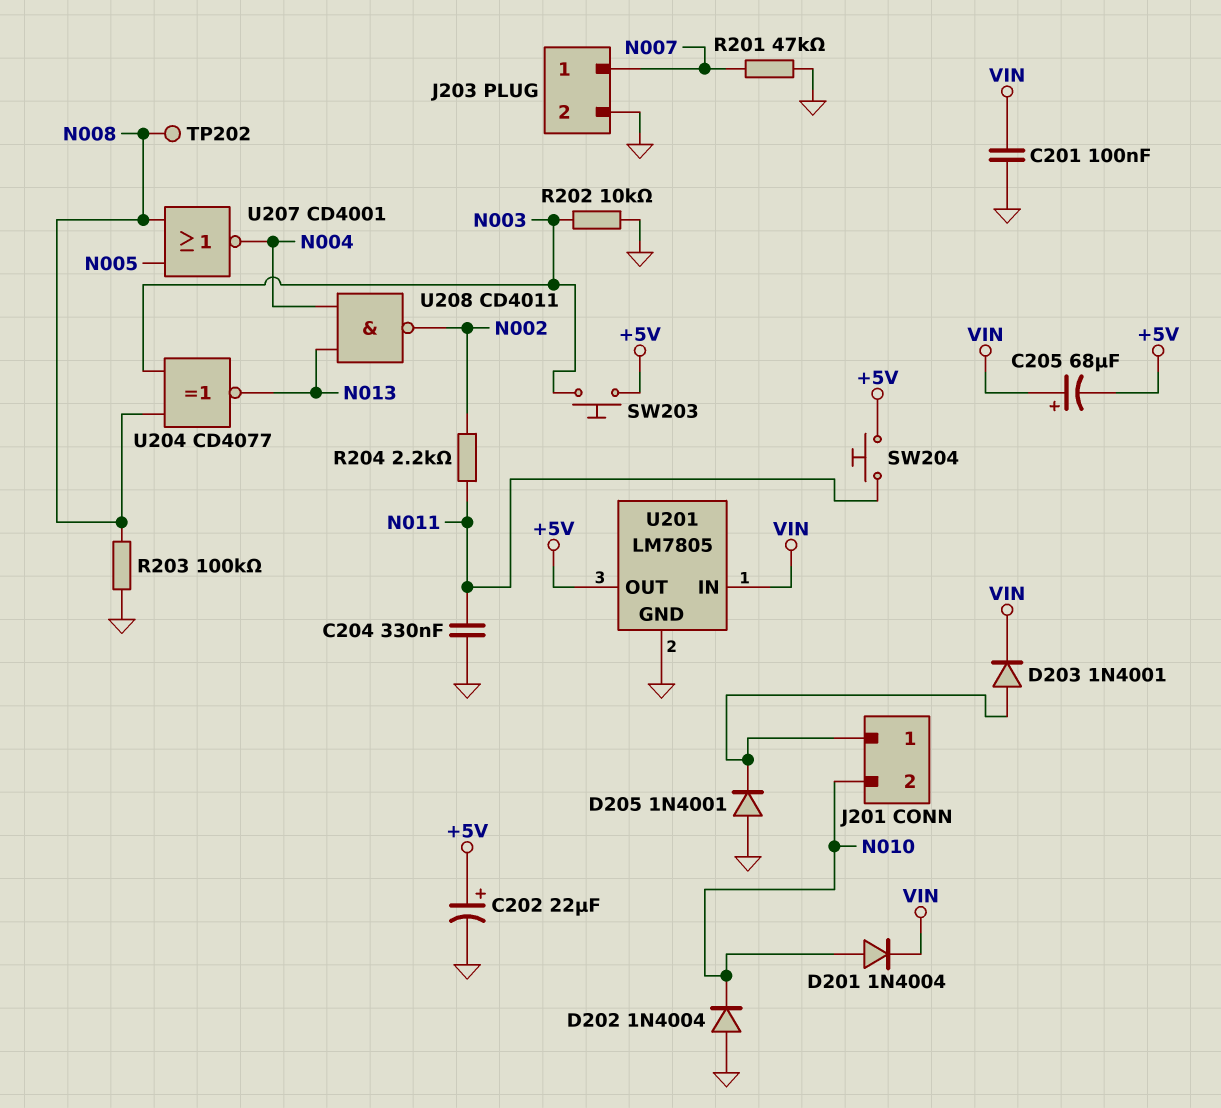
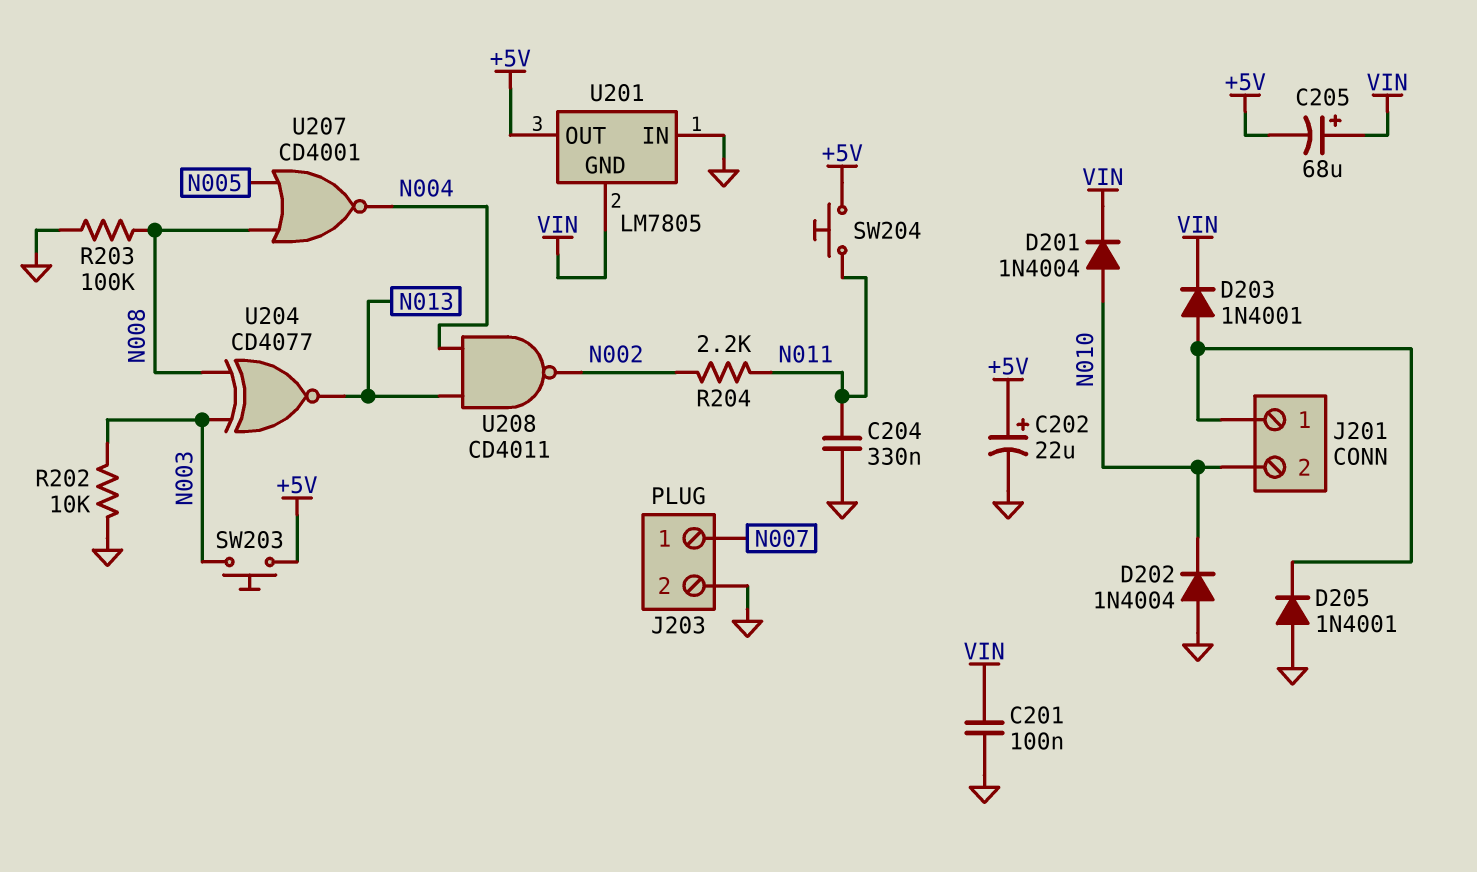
R201: 47k (GND, N007) -> none
TP202: test point (N008) -> none
U201 pin GND: GND -> VIN
U201 pin IN: VIN -> GND

